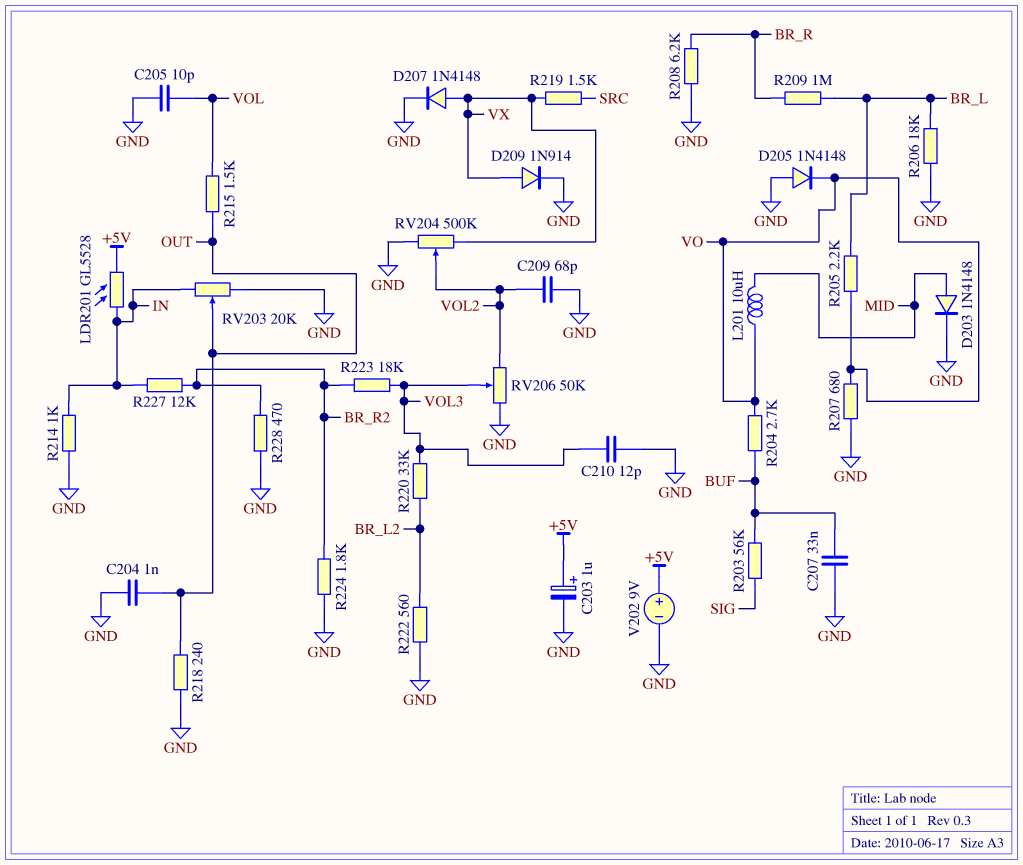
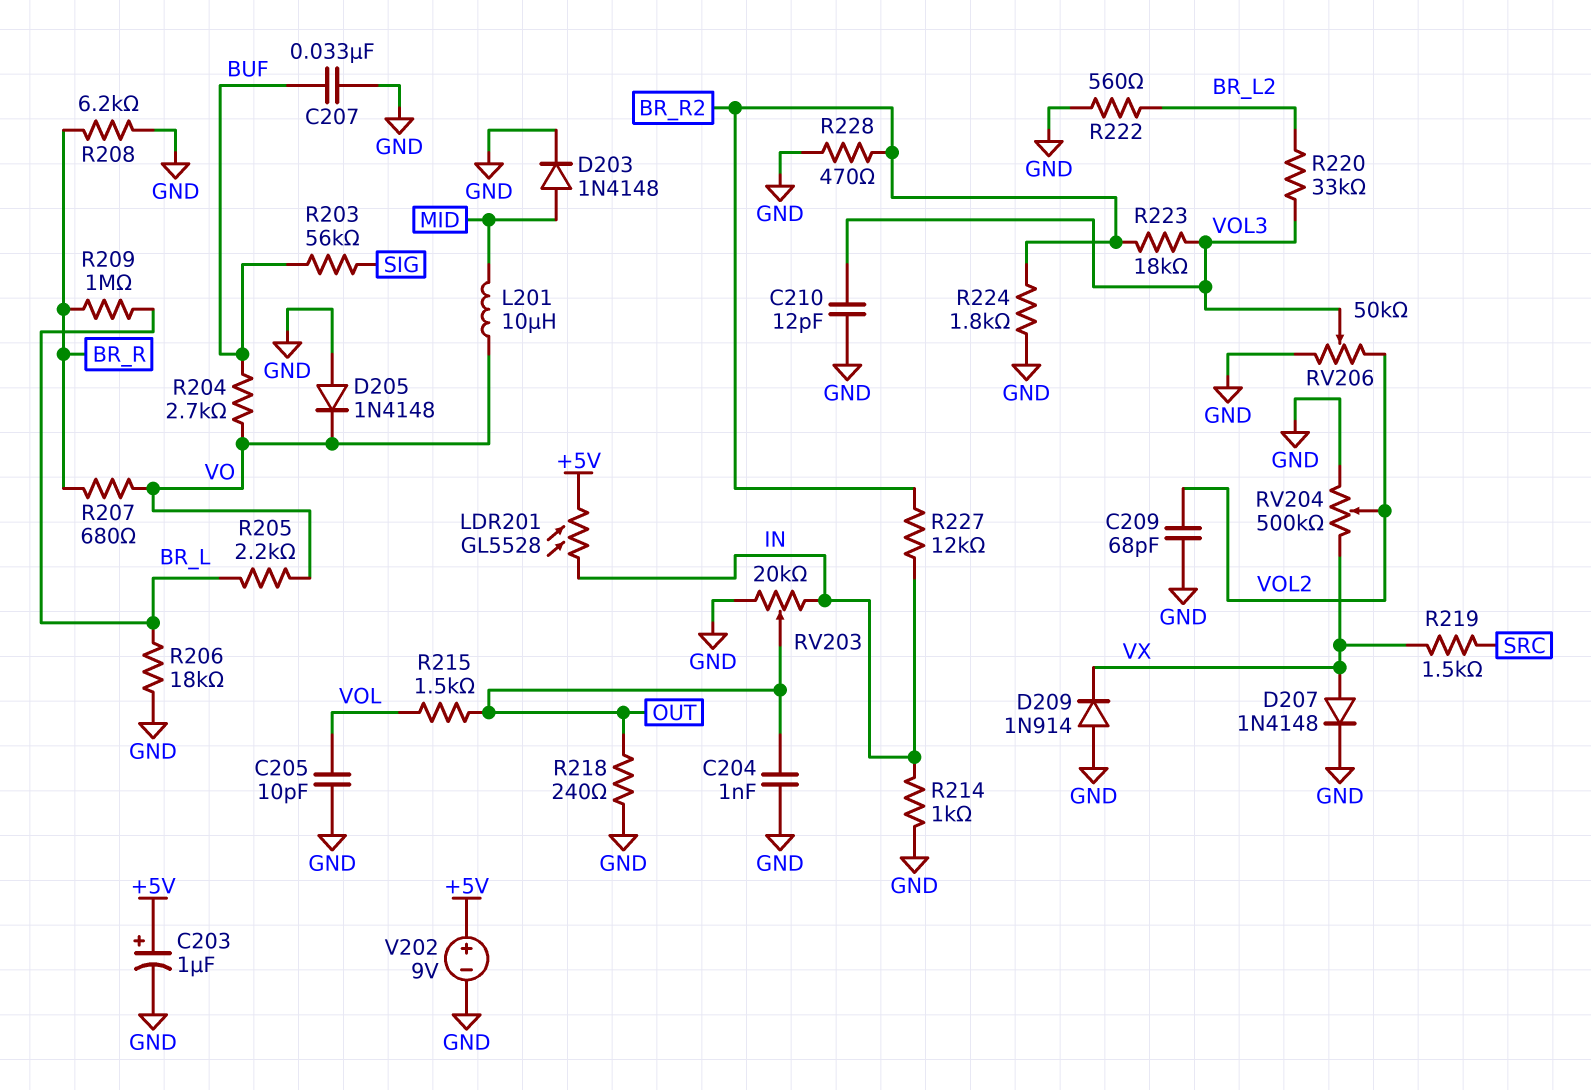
D209: diode 1N914 (A VX, K GND) -> diode 1N914 (A GND, K VX)
R207: 680 (GND, VO) -> 680 (BR_R, VO)

